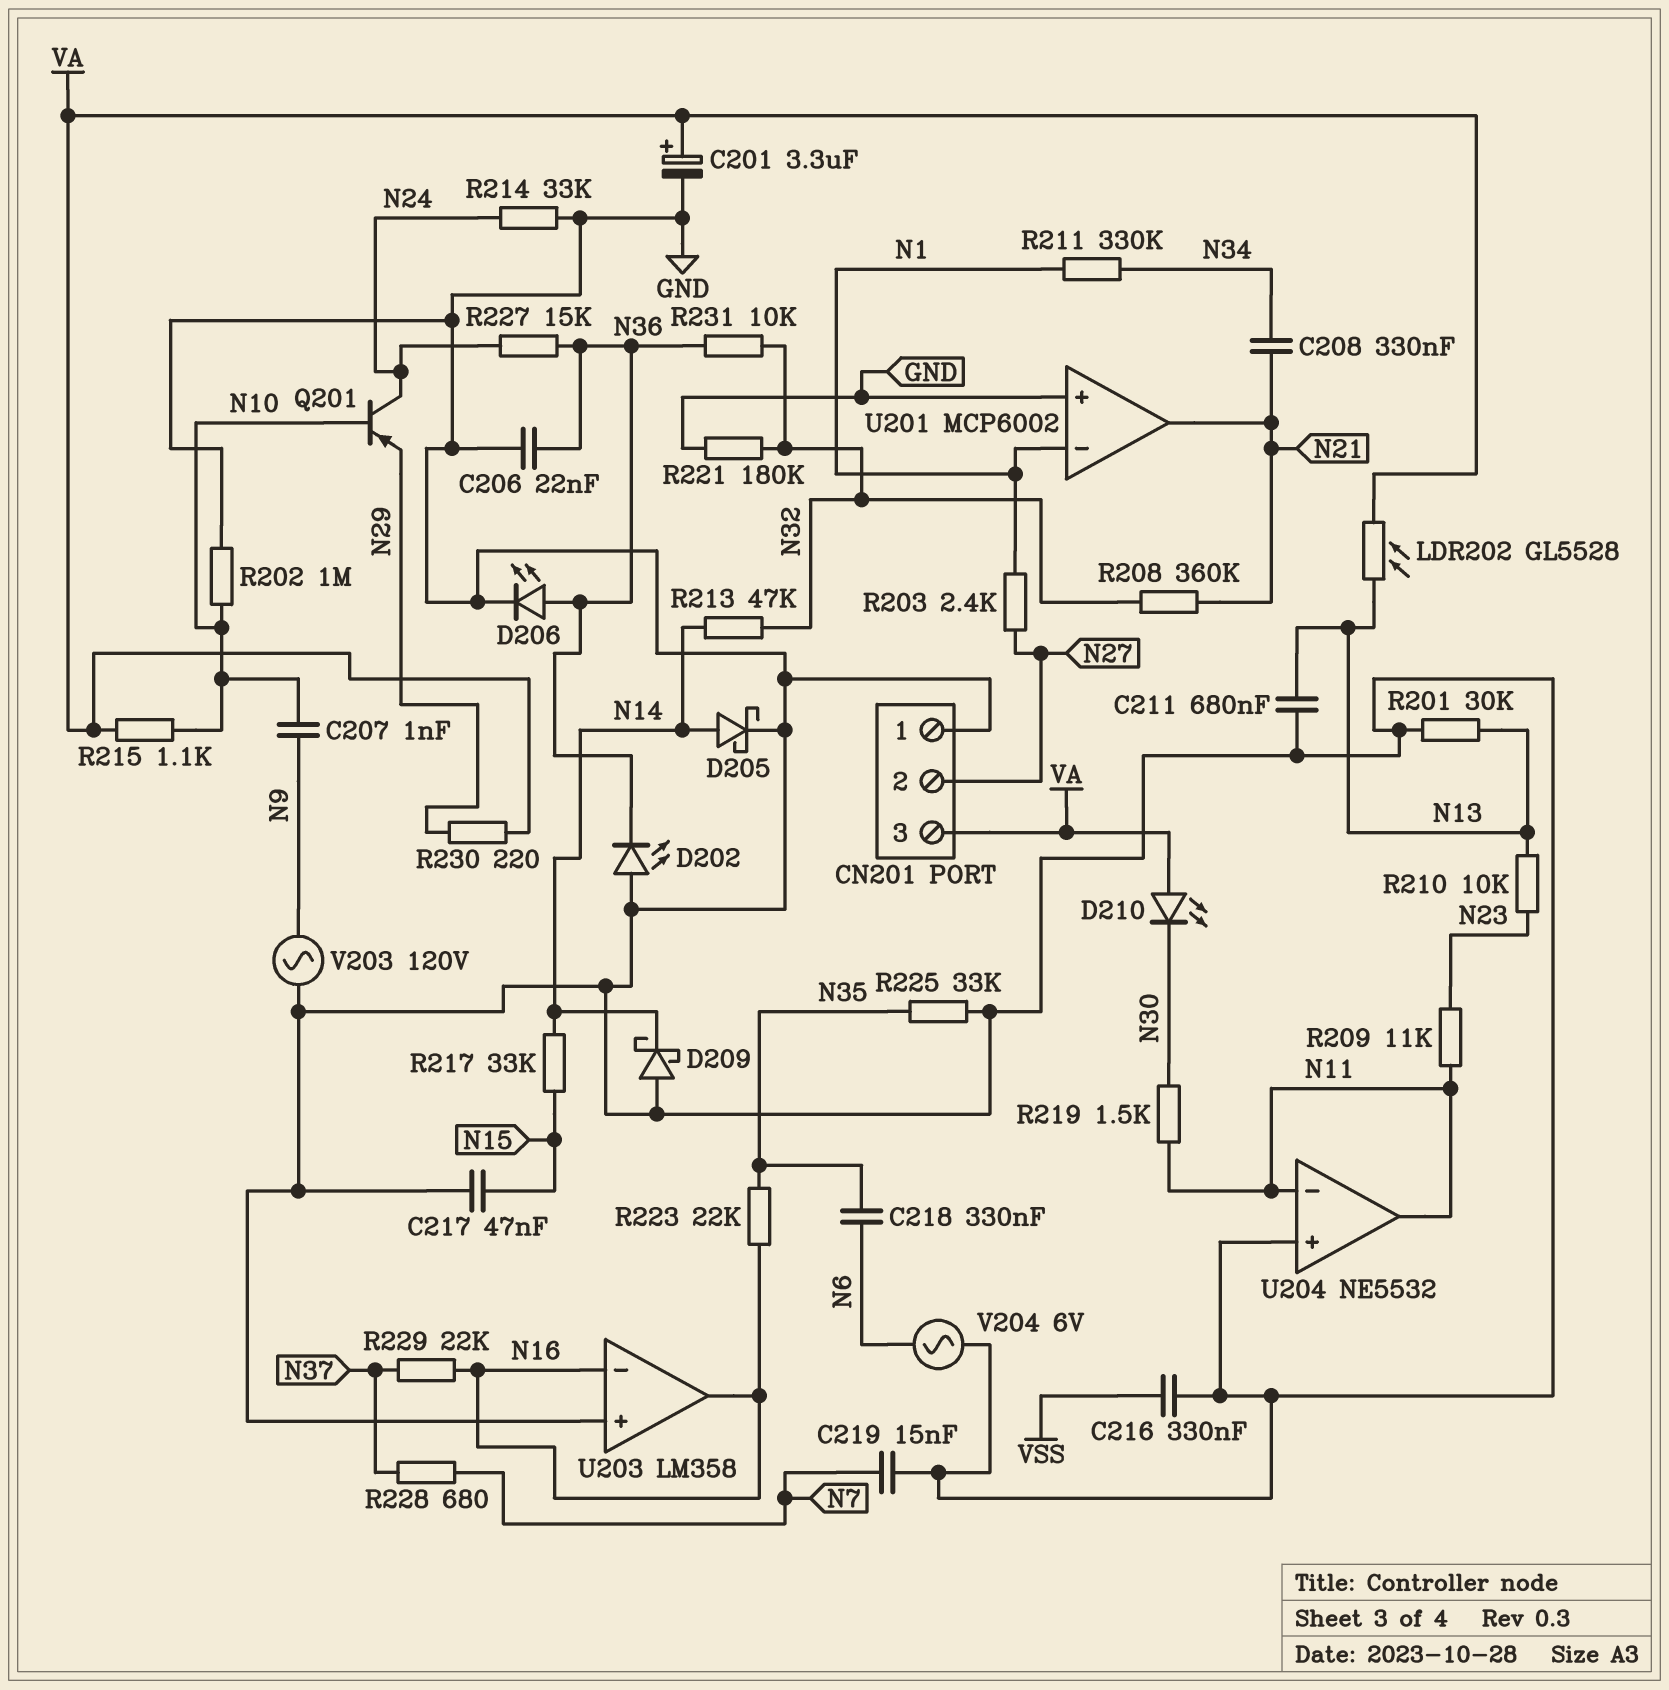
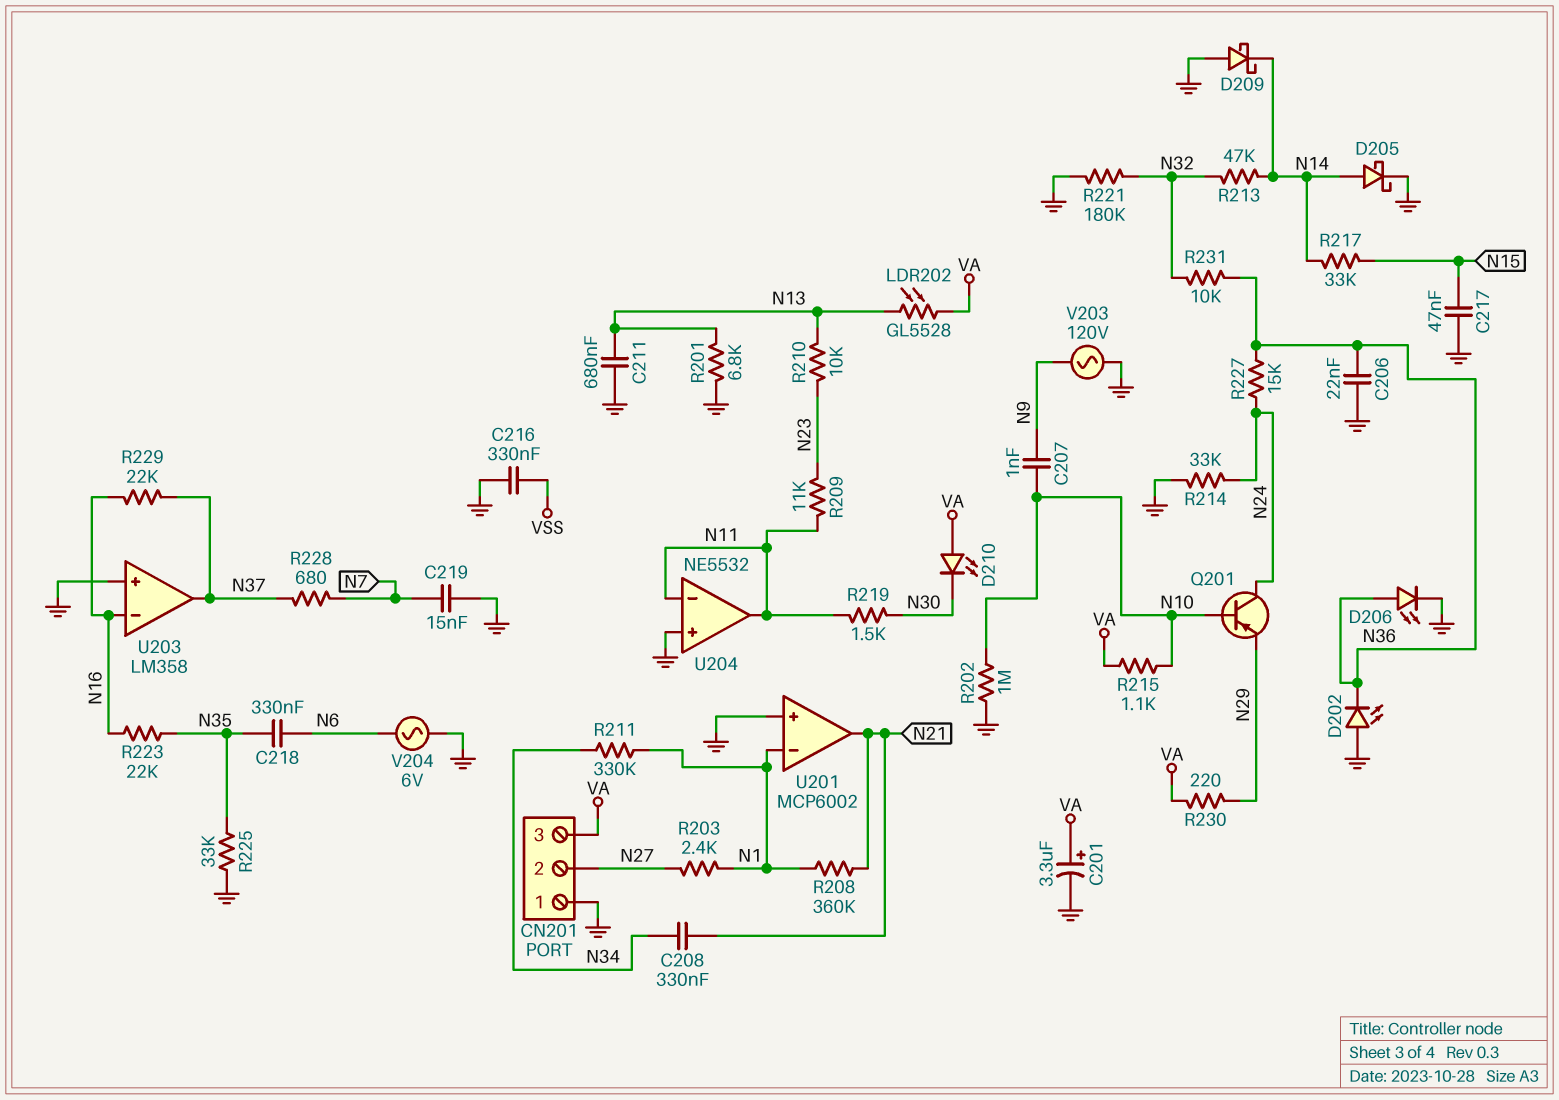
R201: 30k (GND, N13) -> 6.8k (GND, N13)
R208: 360k (N21, N32) -> 360k (N1, N21)
U203 pin out: N16 -> N37

